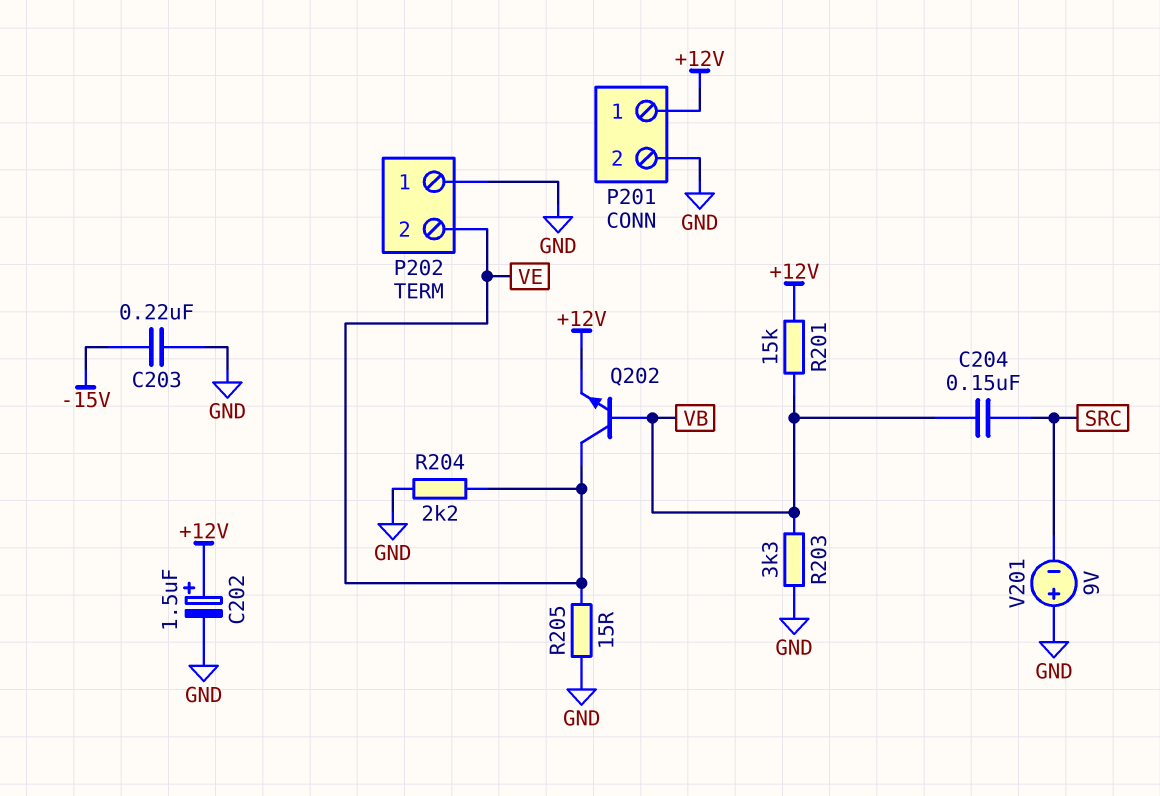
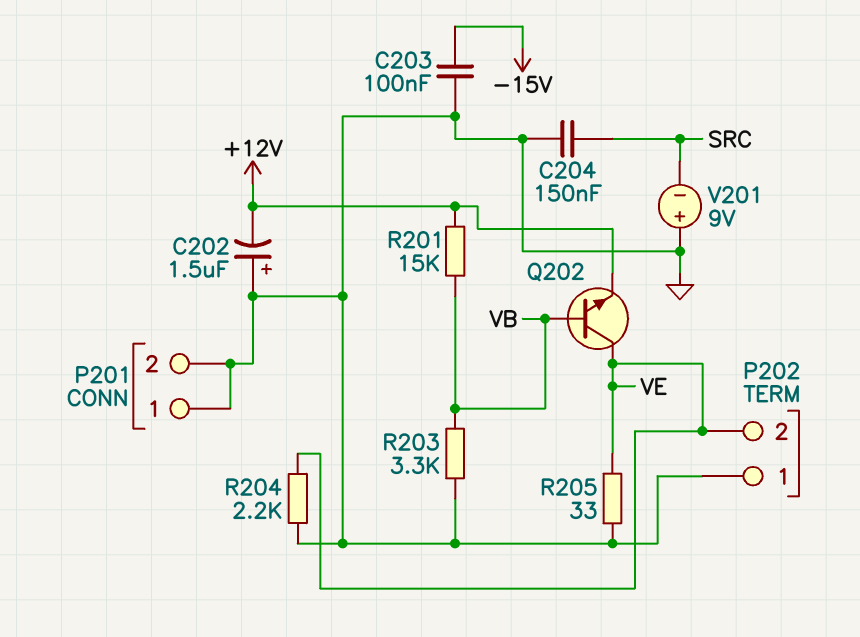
C202: 1.5uF (plus +12V, minus GND) -> 1.5uF (plus GND, minus +12V)
C203: 220nF (-15V, GND) -> 100nF (-15V, GND)
C204: 150nF (SRC, VB) -> 150nF (GND, SRC)
P201 pin 1: +12V -> GND
R205: 15 (GND, VE) -> 33 (GND, VE)

